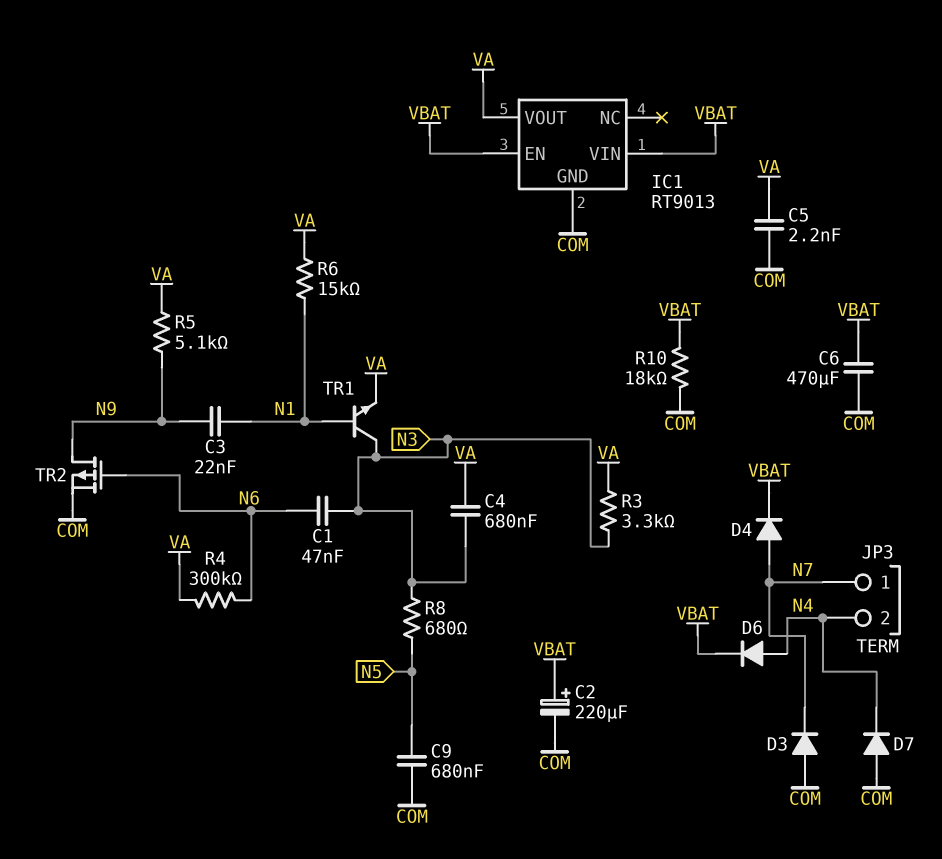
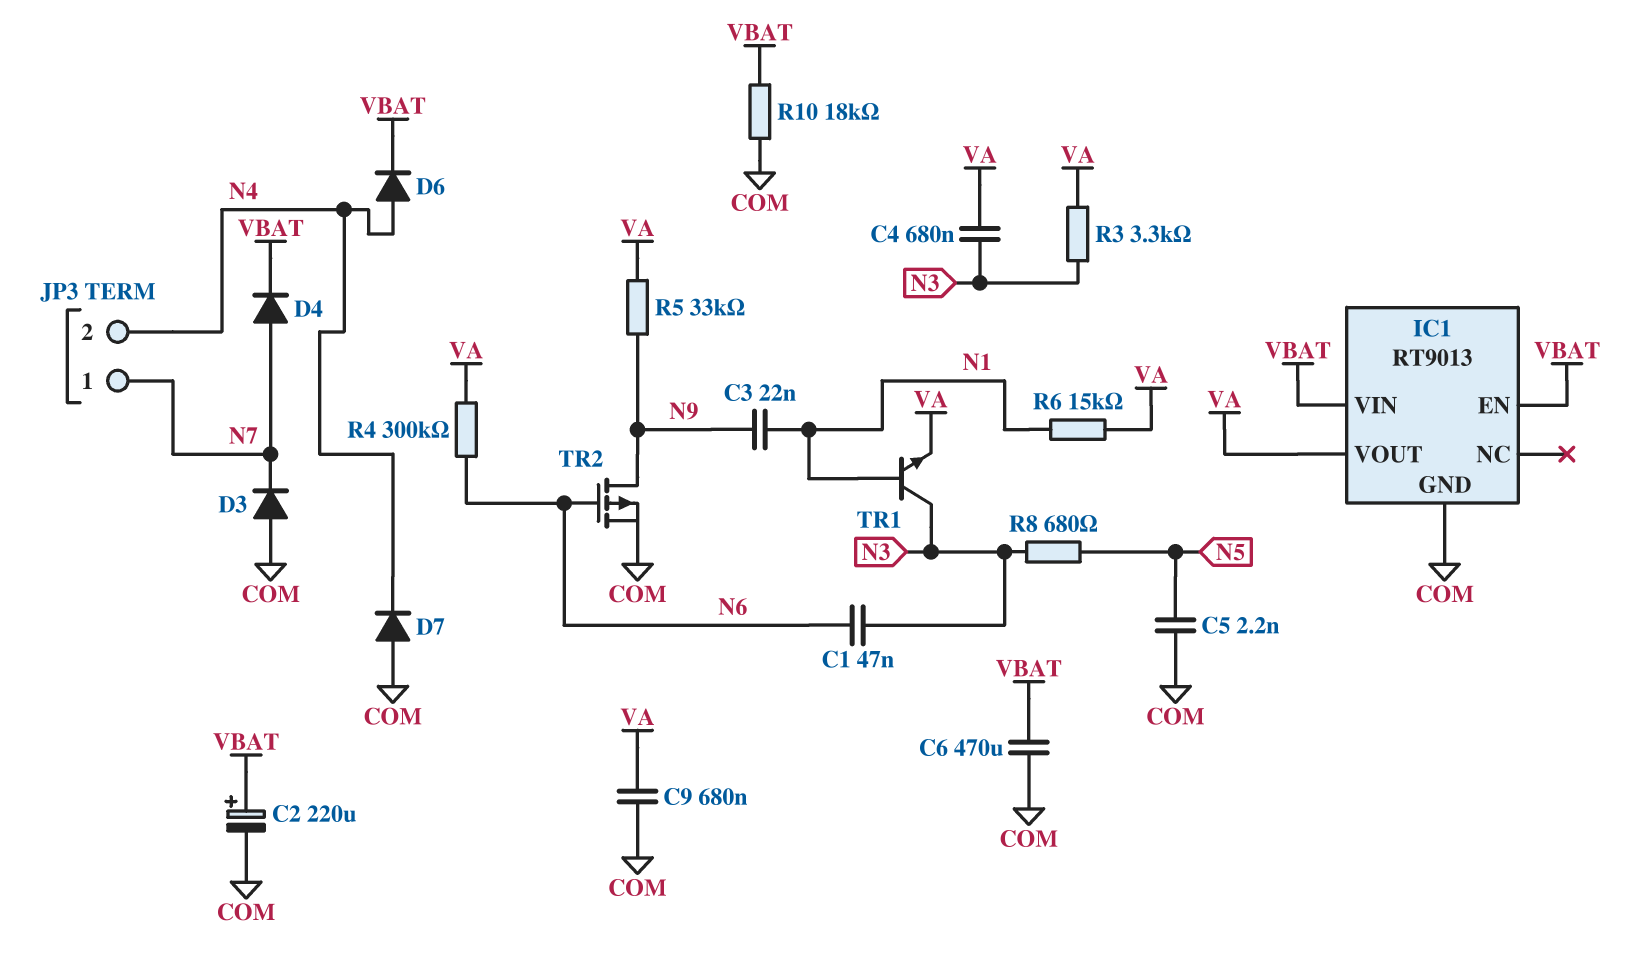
C5: 2.2nF (COM, VA) -> 2.2nF (COM, N5)
C9: 680nF (COM, N5) -> 680nF (COM, VA)
R5: 5.1k (N9, VA) -> 33k (N9, VA)

